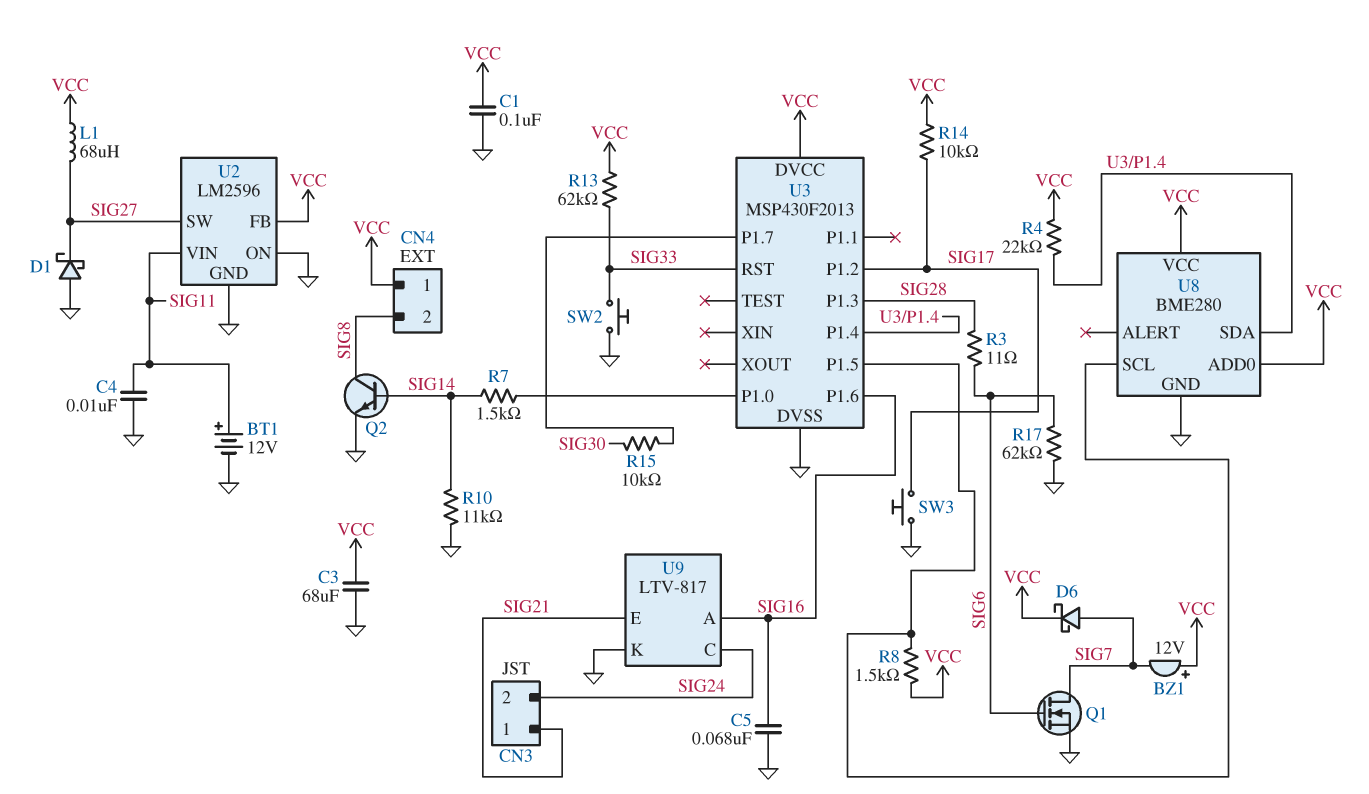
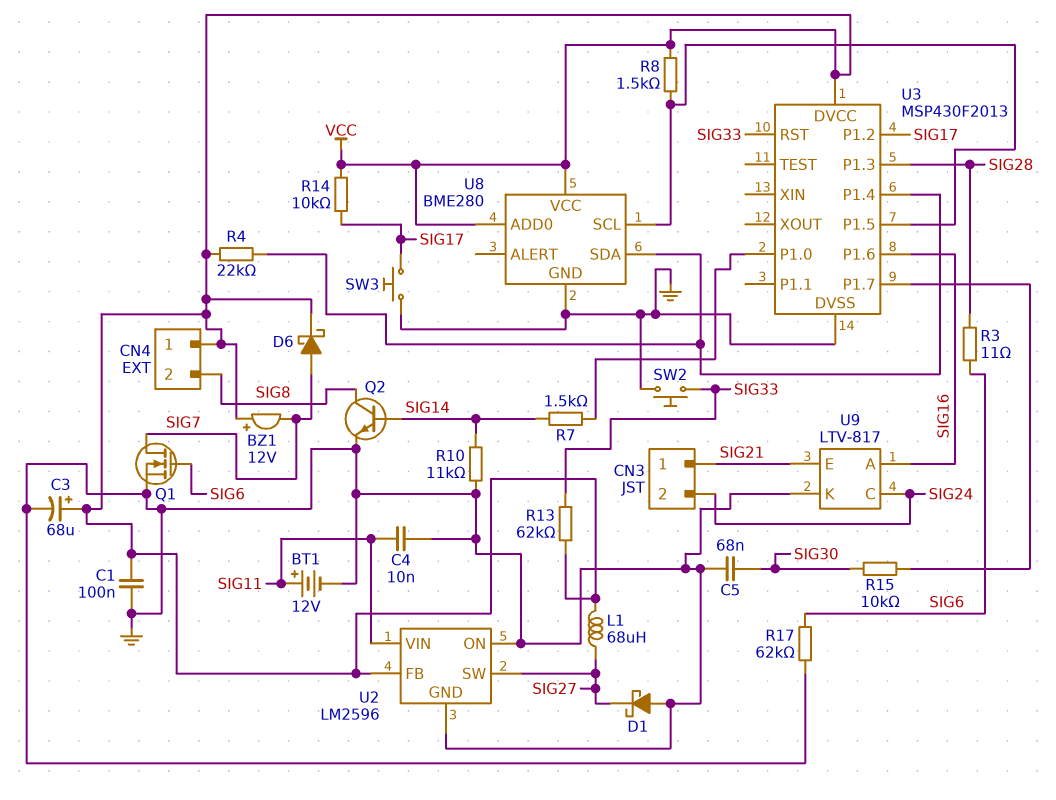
C3: 68uF (GND, VCC) -> 68uF (plus VCC, minus GND)
C5: 68nF (GND, SIG16) -> 68nF (GND, SIG30)

